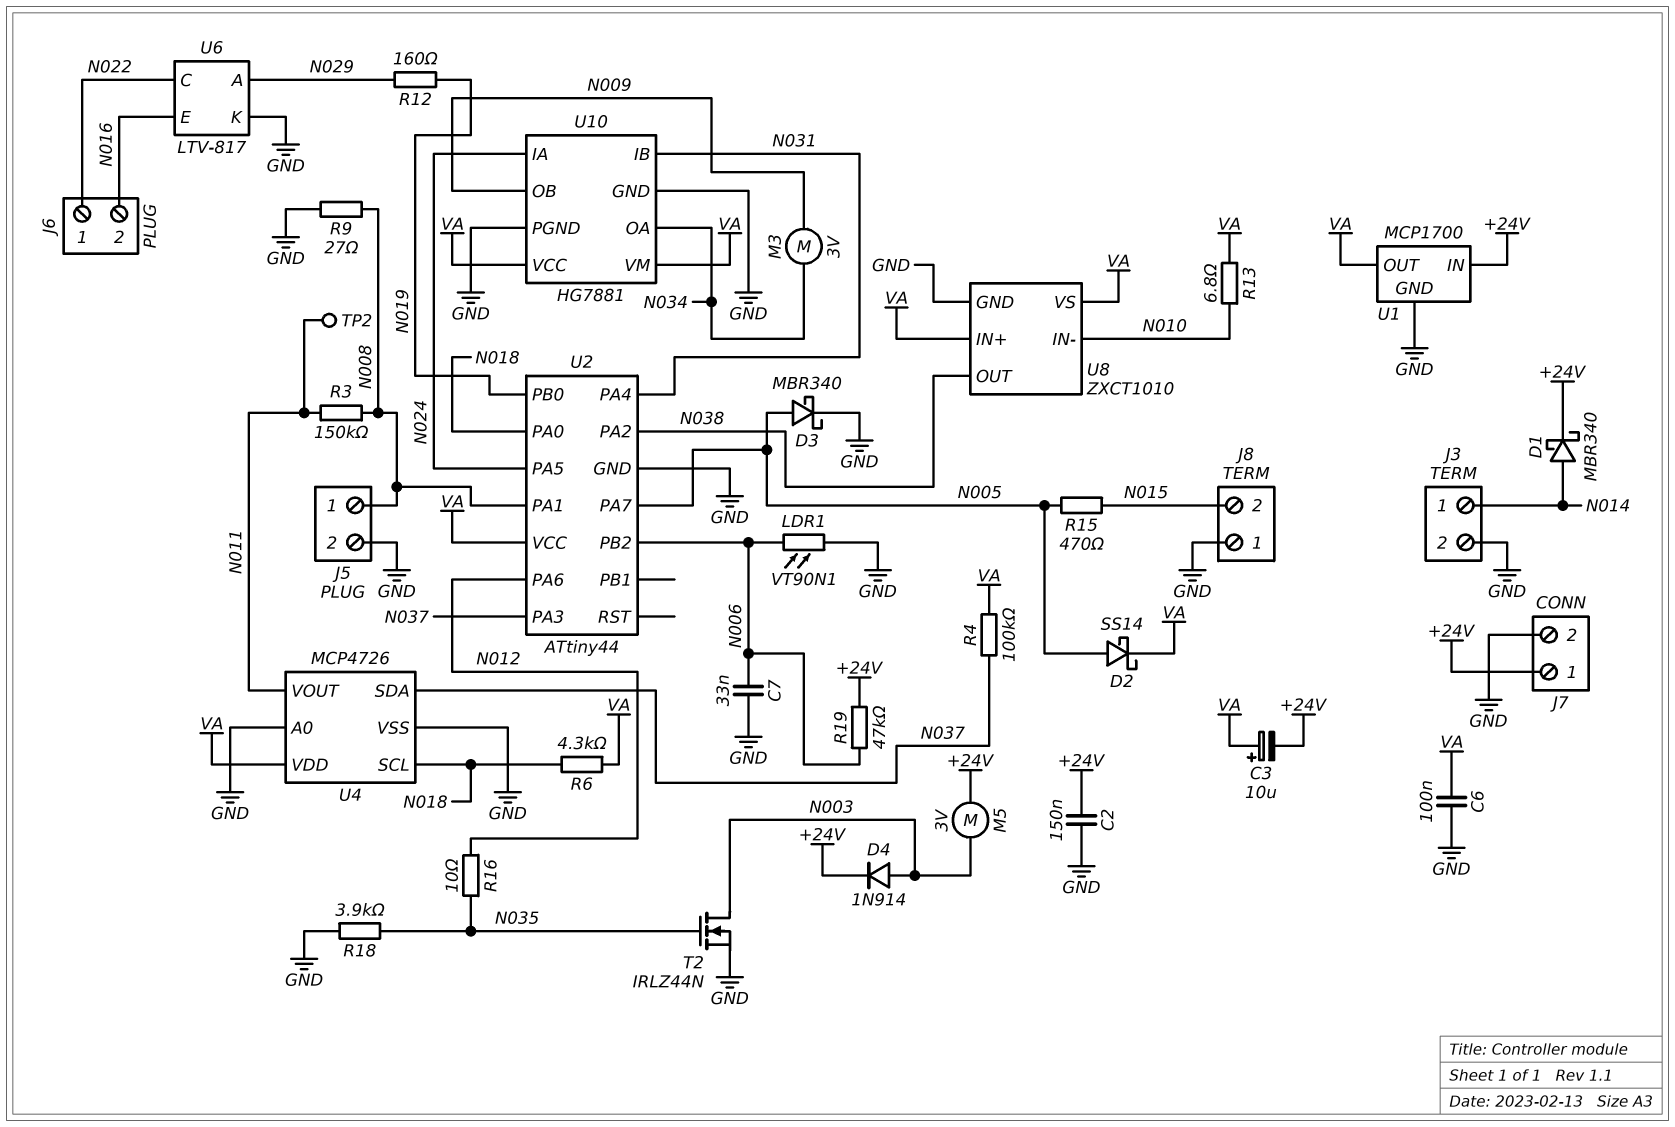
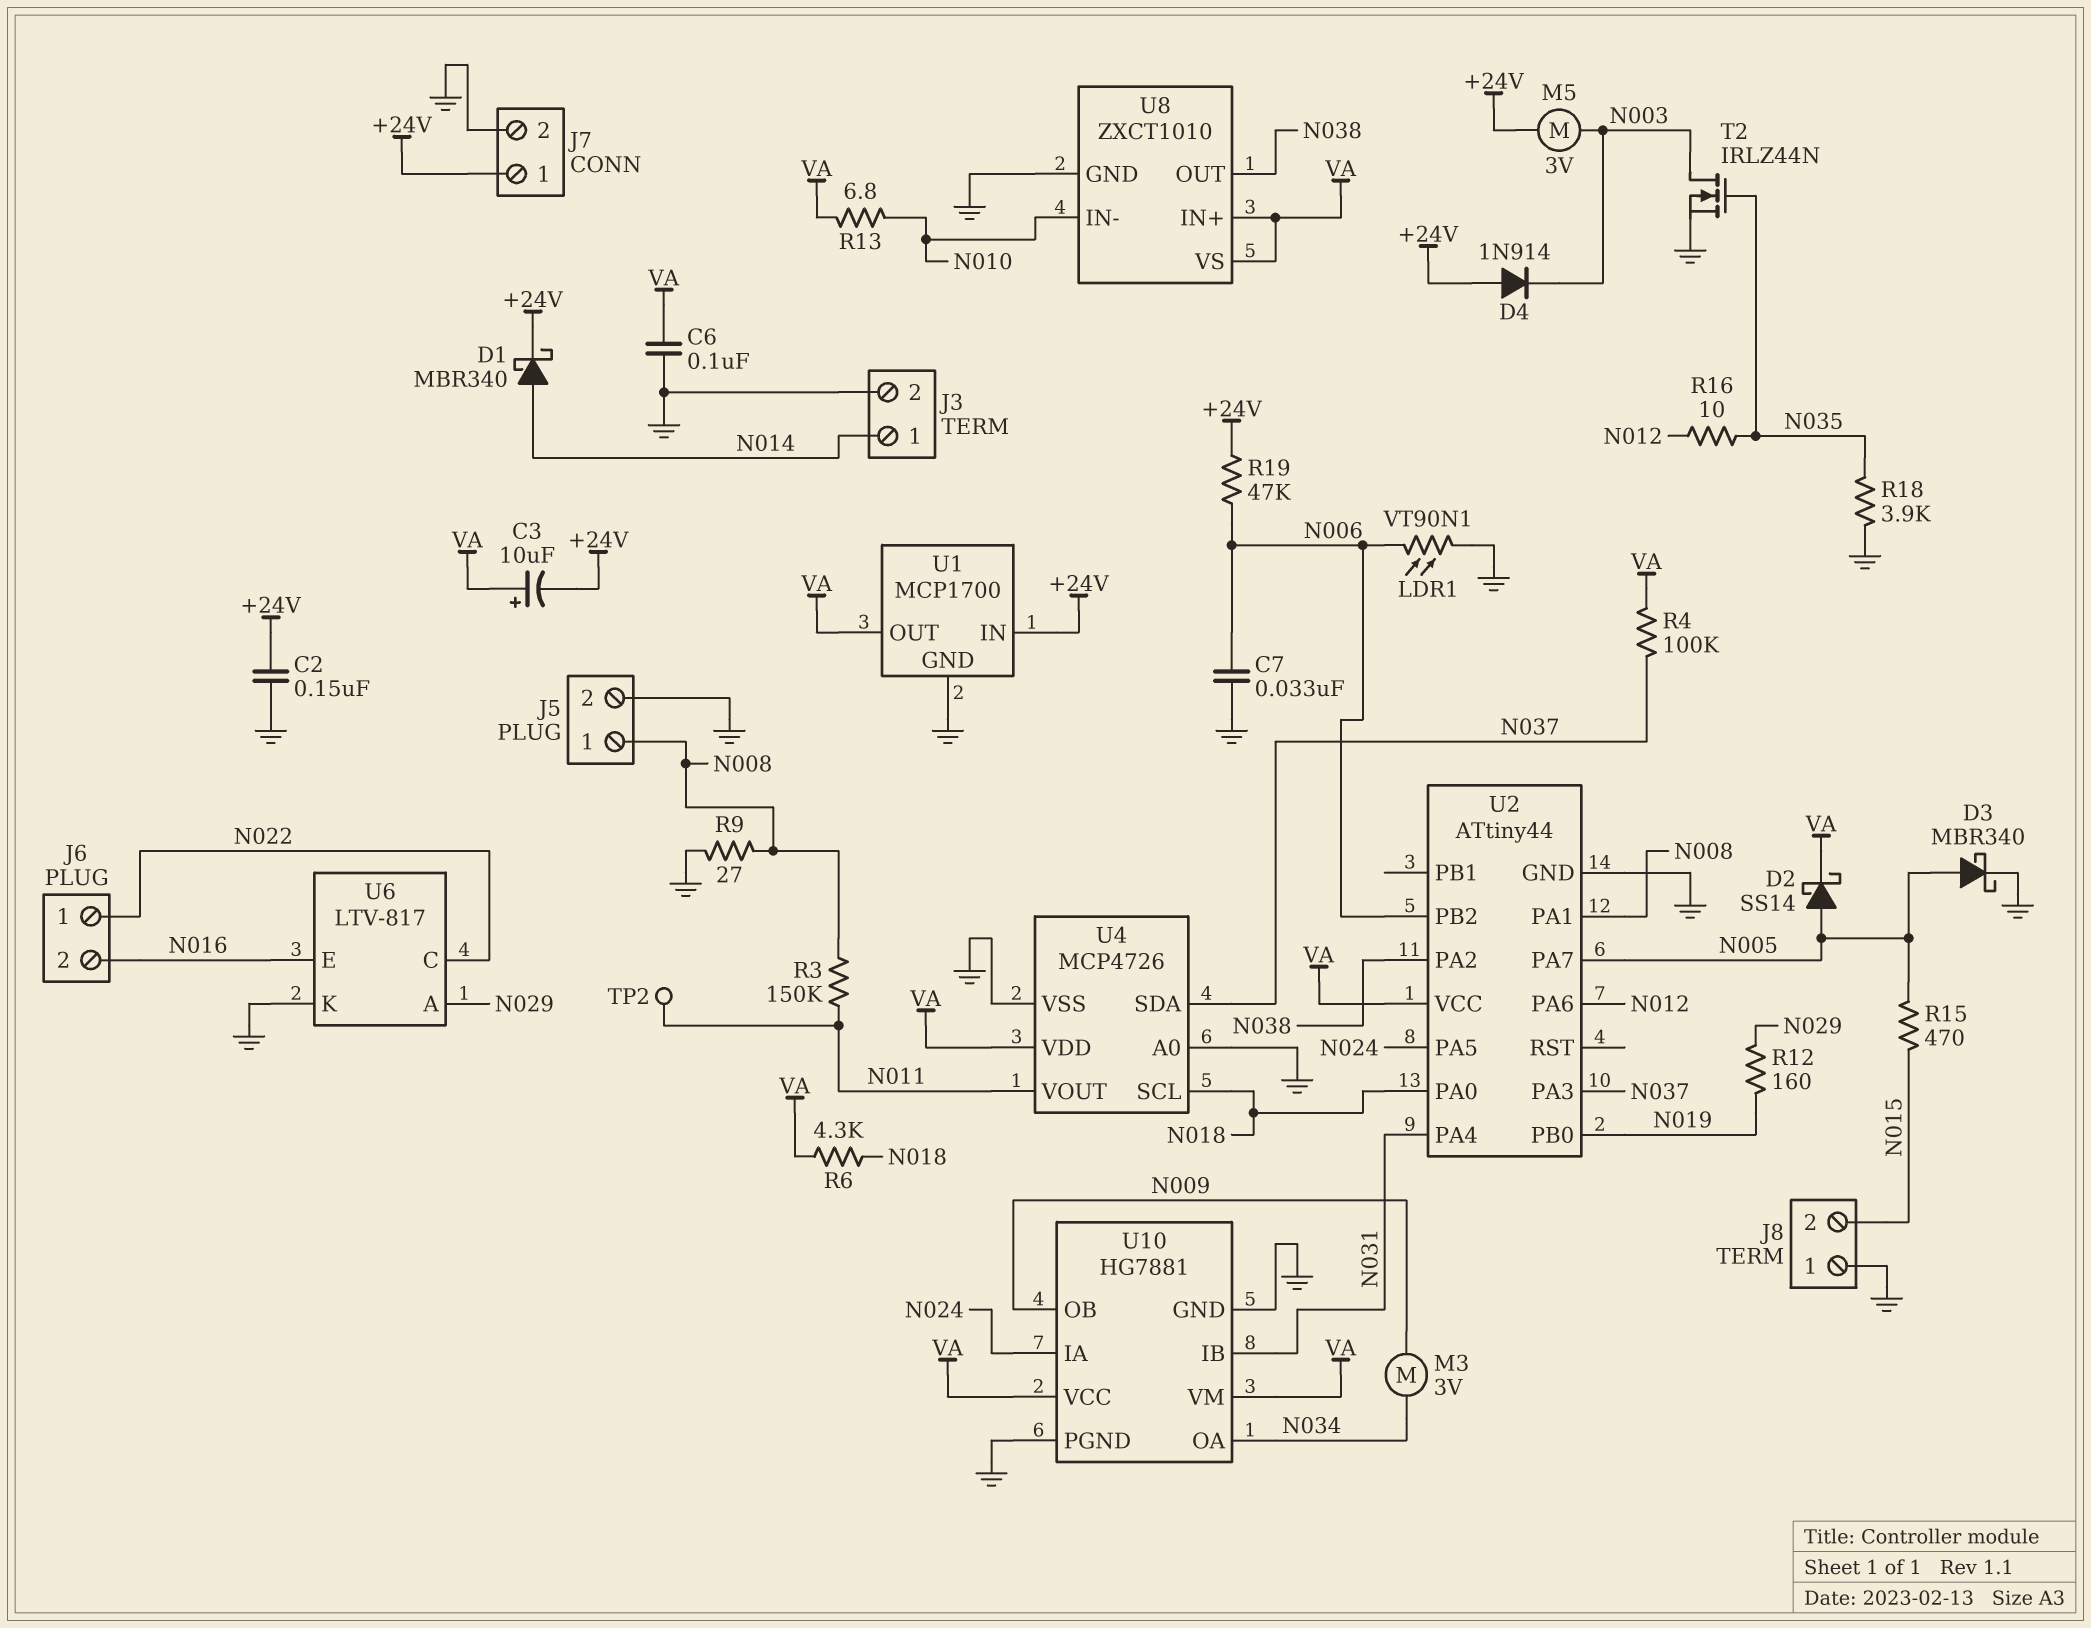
D4: diode 1N914 (A N003, K +24V) -> diode 1N914 (A +24V, K N003)

